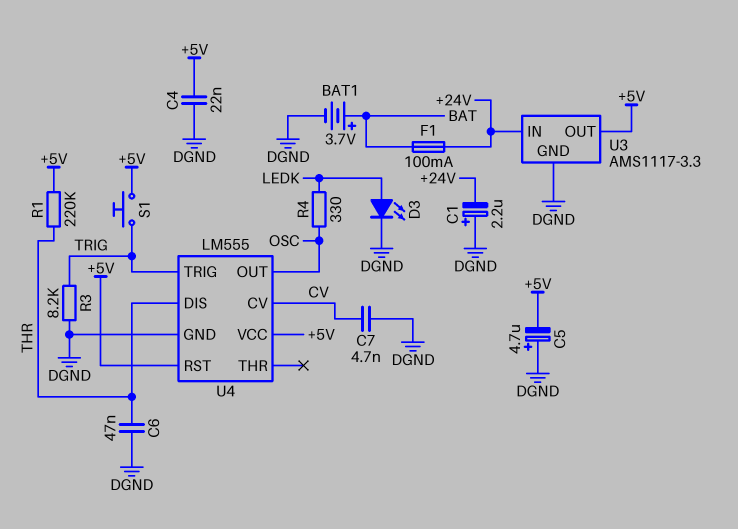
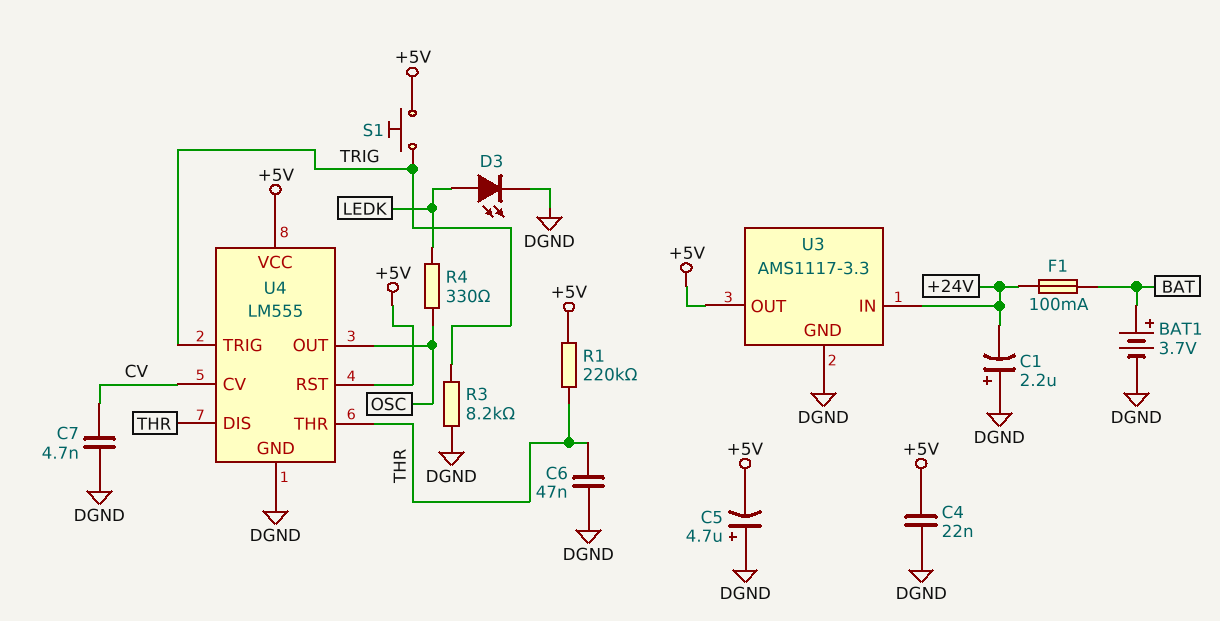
U4 pin THR: none -> THR

